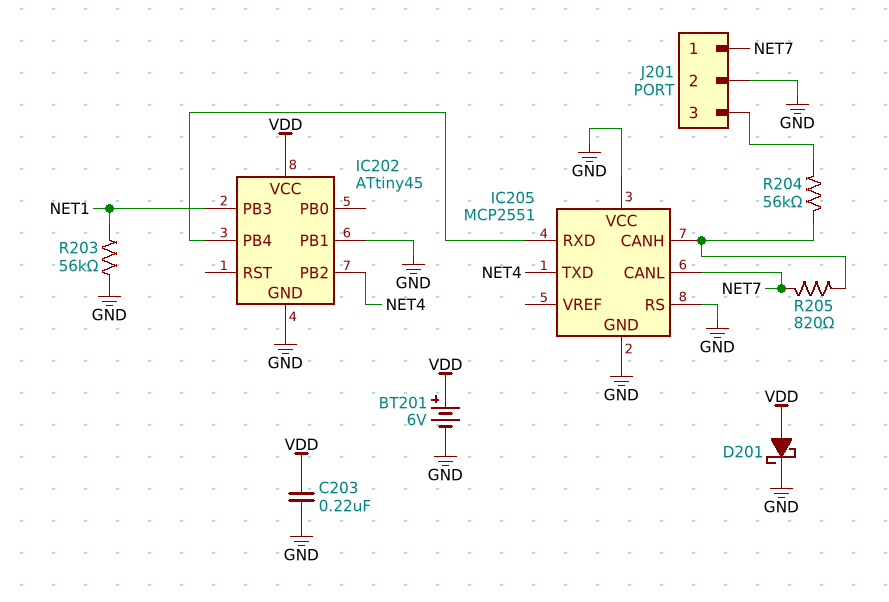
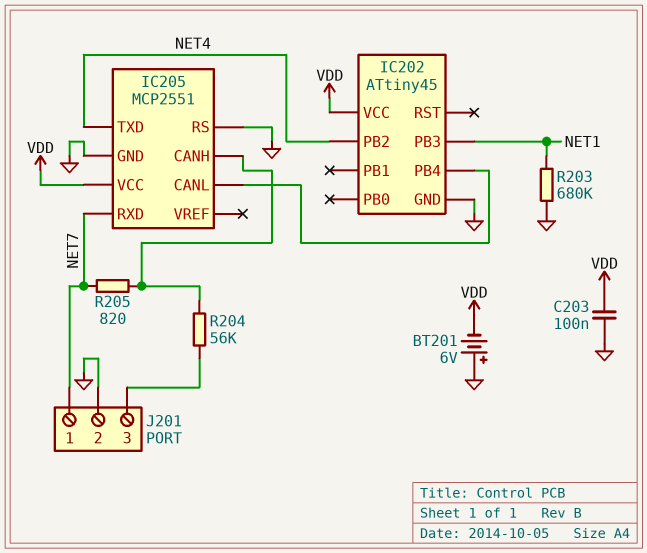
BT201: 6V (plus VDD, minus GND) -> 6V (plus GND, minus VDD)
C203: 220nF (GND, VDD) -> 100nF (GND, VDD)
D201: schottky (A VDD, K GND) -> none
IC202 pin PB1: GND -> none
IC205 pin CANL: NET7 -> IC202/PB4
IC205 pin RXD: IC202/PB4 -> NET7
IC205 pin VCC: GND -> VDD
R203: 56k (GND, NET1) -> 680k (GND, NET1)

